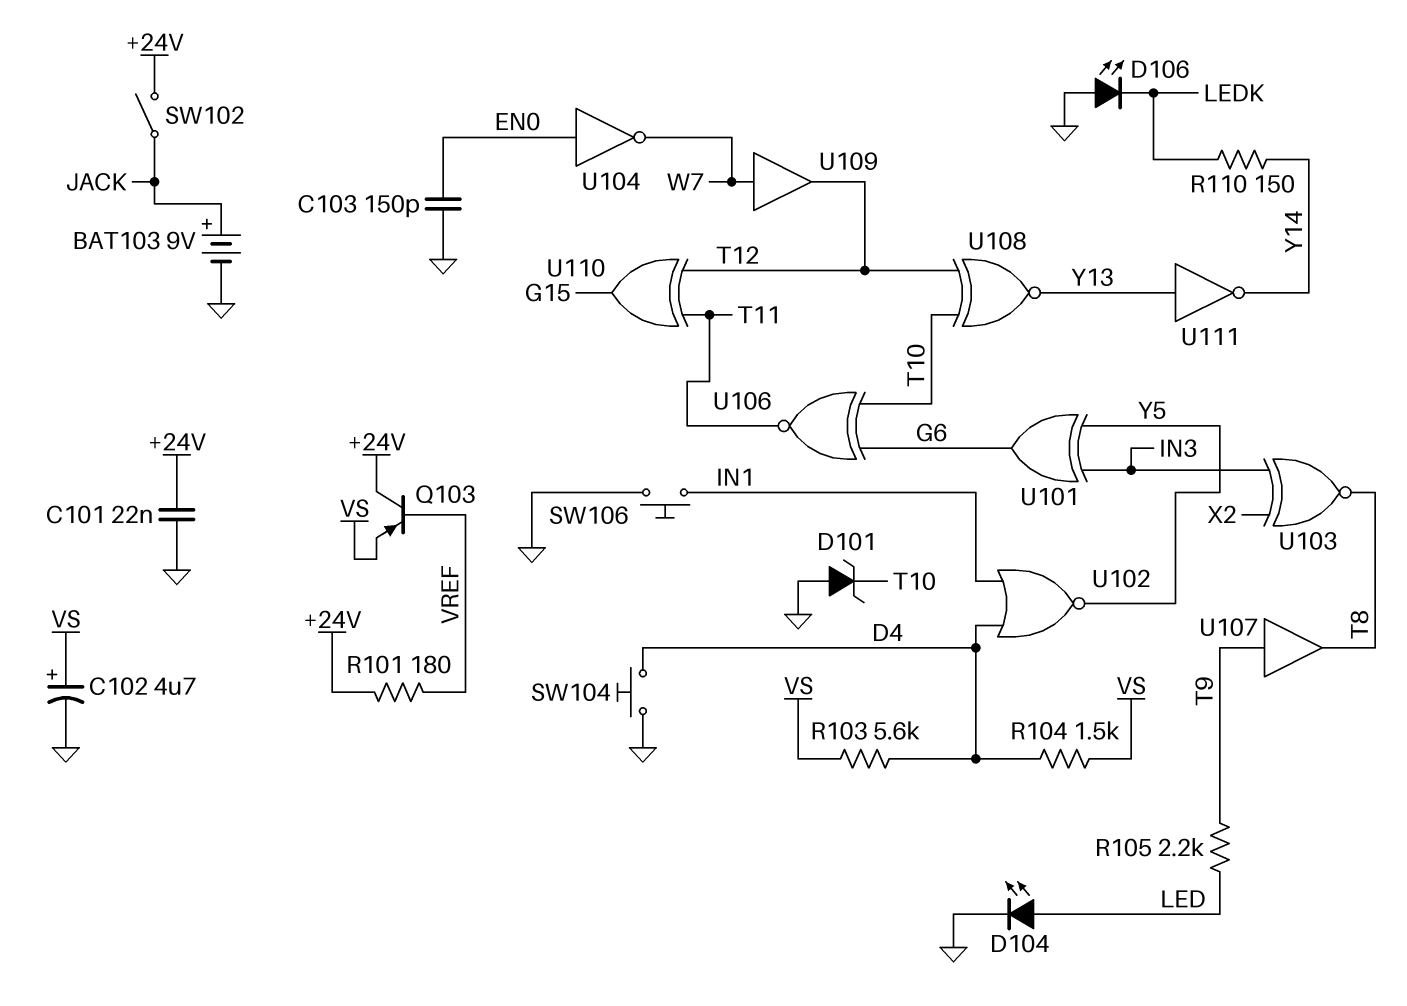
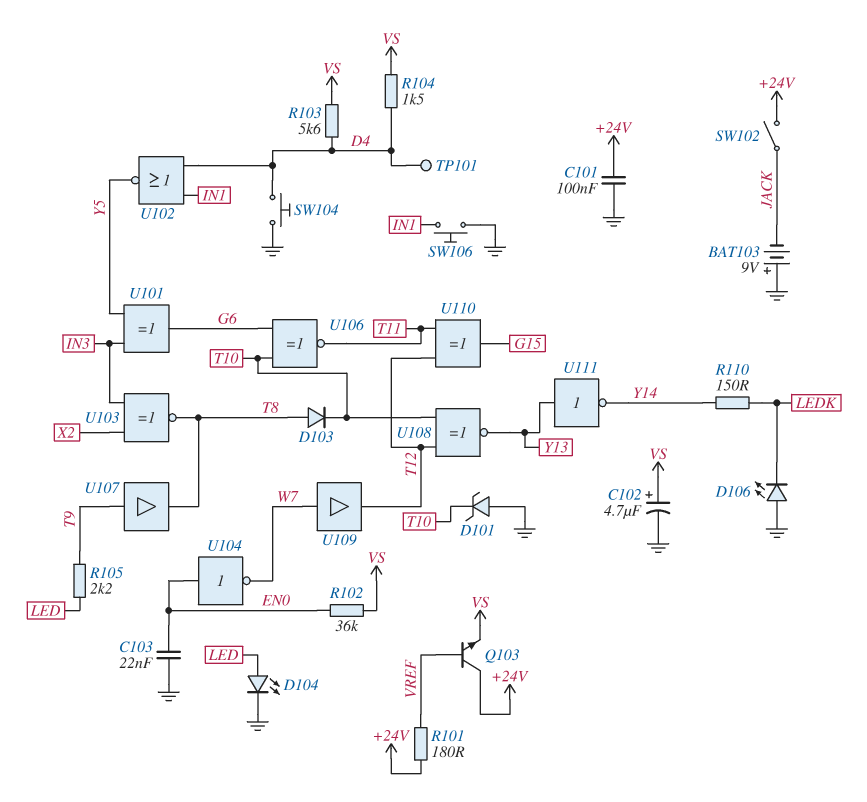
BAT103: 9V (plus JACK, minus GND) -> 9V (plus GND, minus JACK)
C101: 22nF (+24V, GND) -> 100nF (+24V, GND)
C103: 150pF (EN0, GND) -> 22nF (EN0, GND)
D103: none -> diode (A T8, K T10)
Q103: PNP (B VREF, C +24V, E VS) -> NPN (B VREF, C +24V, E VS)
R102: none -> 36k (EN0, VS)
TP101: none -> test point (D4)

